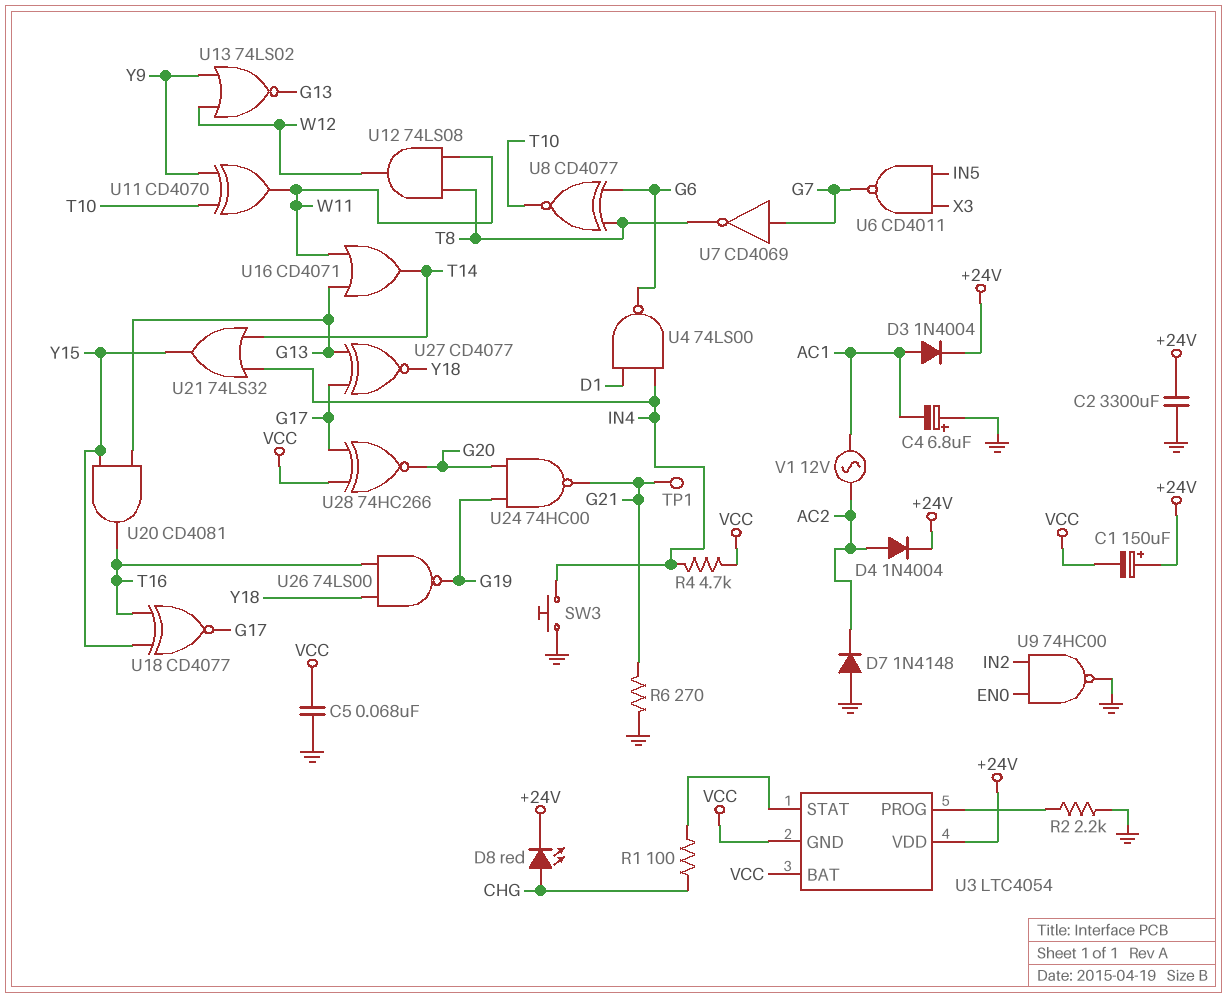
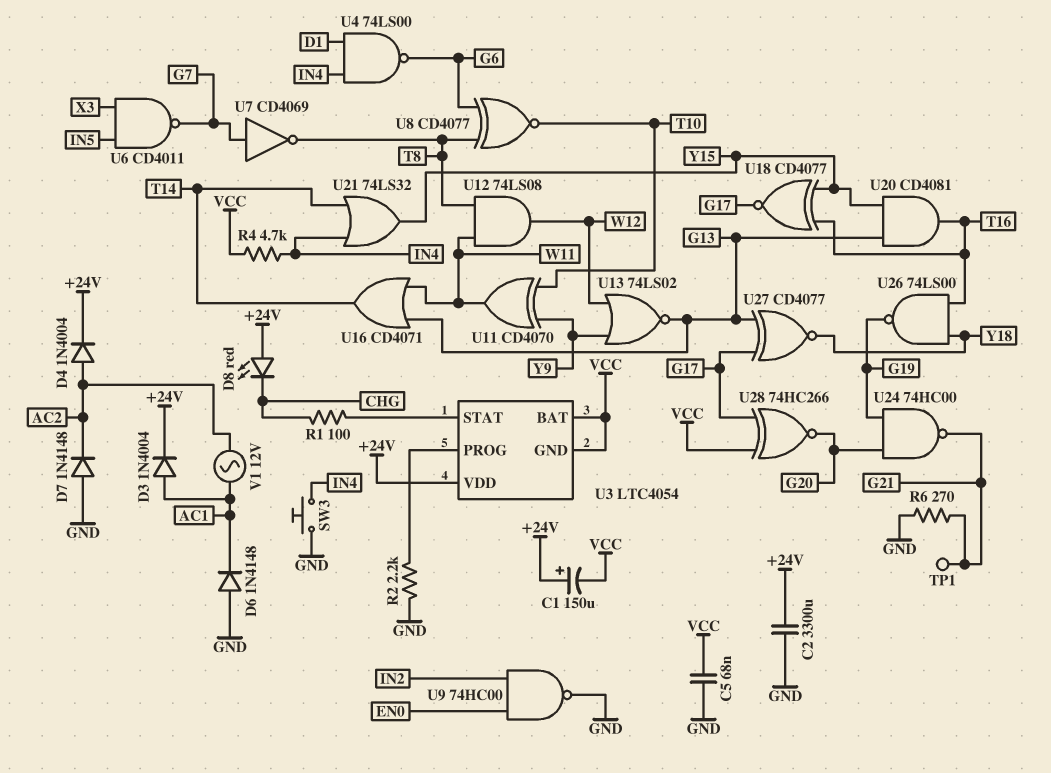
C4: 6.8uF (plus GND, minus AC1) -> none
D6: none -> diode 1N4148 (A GND, K AC1)
D8: LED red (A CHG, K +24V) -> LED red (A +24V, K CHG)

